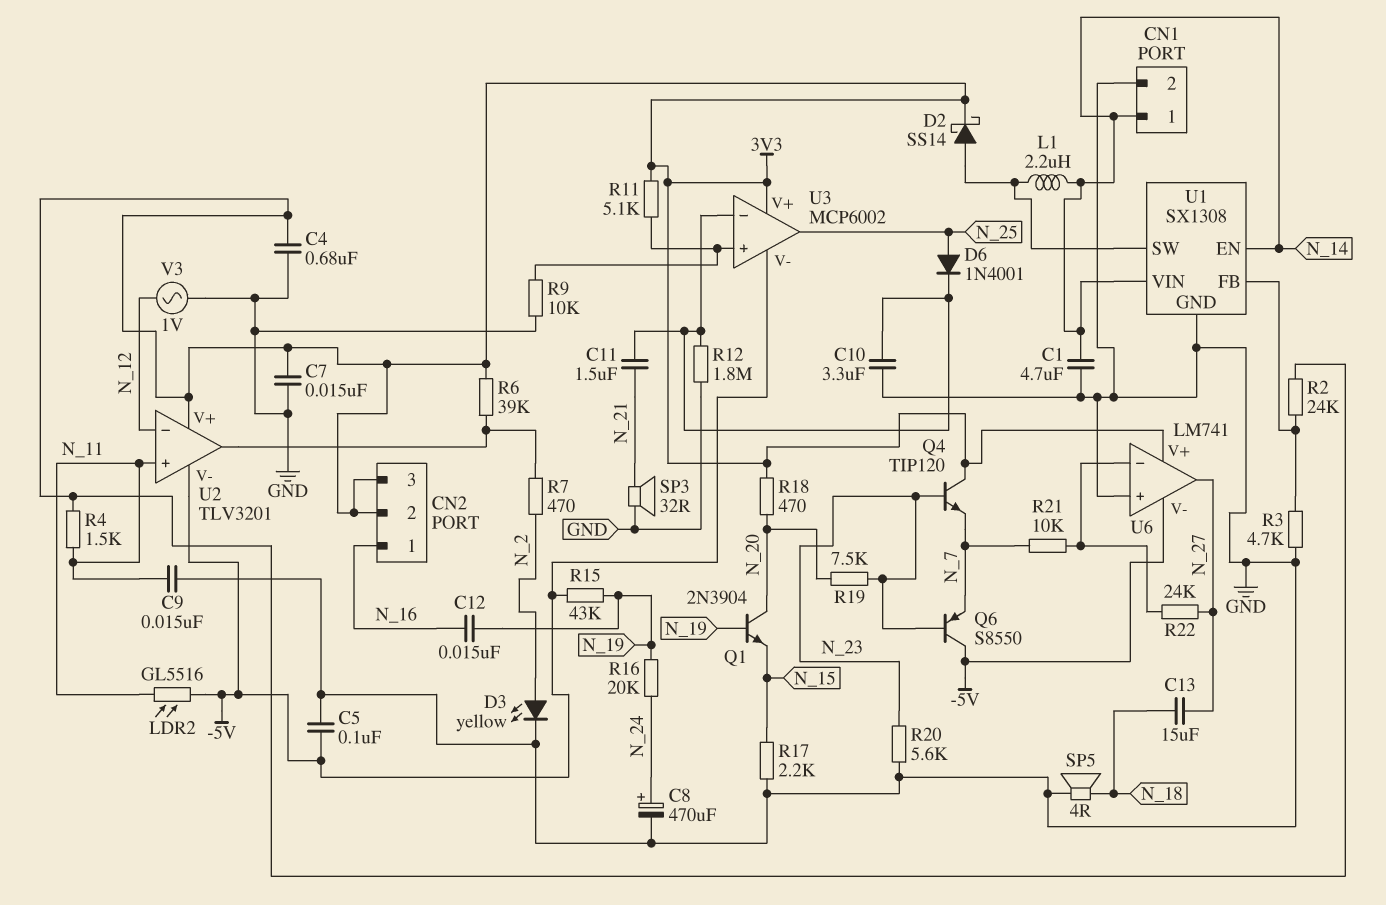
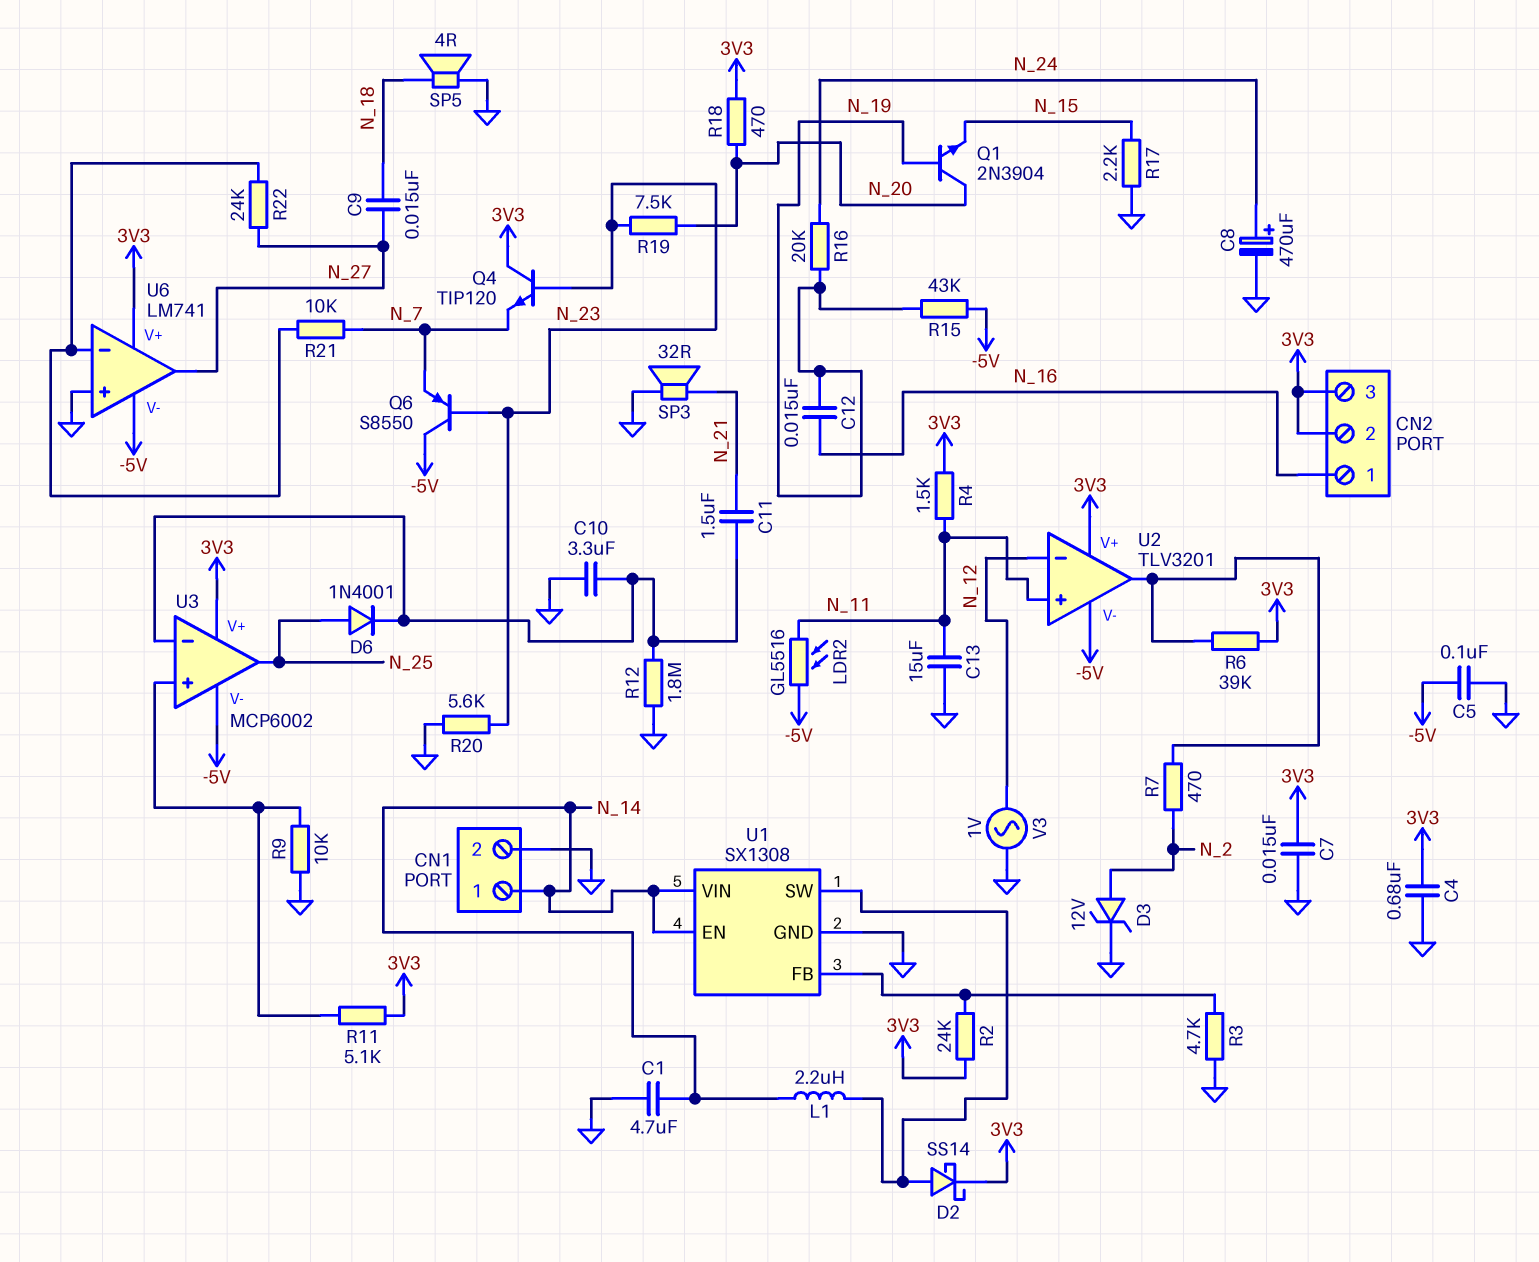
C9: 15nF (GND, N_11) -> 15nF (N_18, N_27)
C13: 15uF (N_18, N_27) -> 15uF (GND, N_11)
D3: LED yellow (A N_2, K GND) -> zener 12V (A N_2, K GND)

